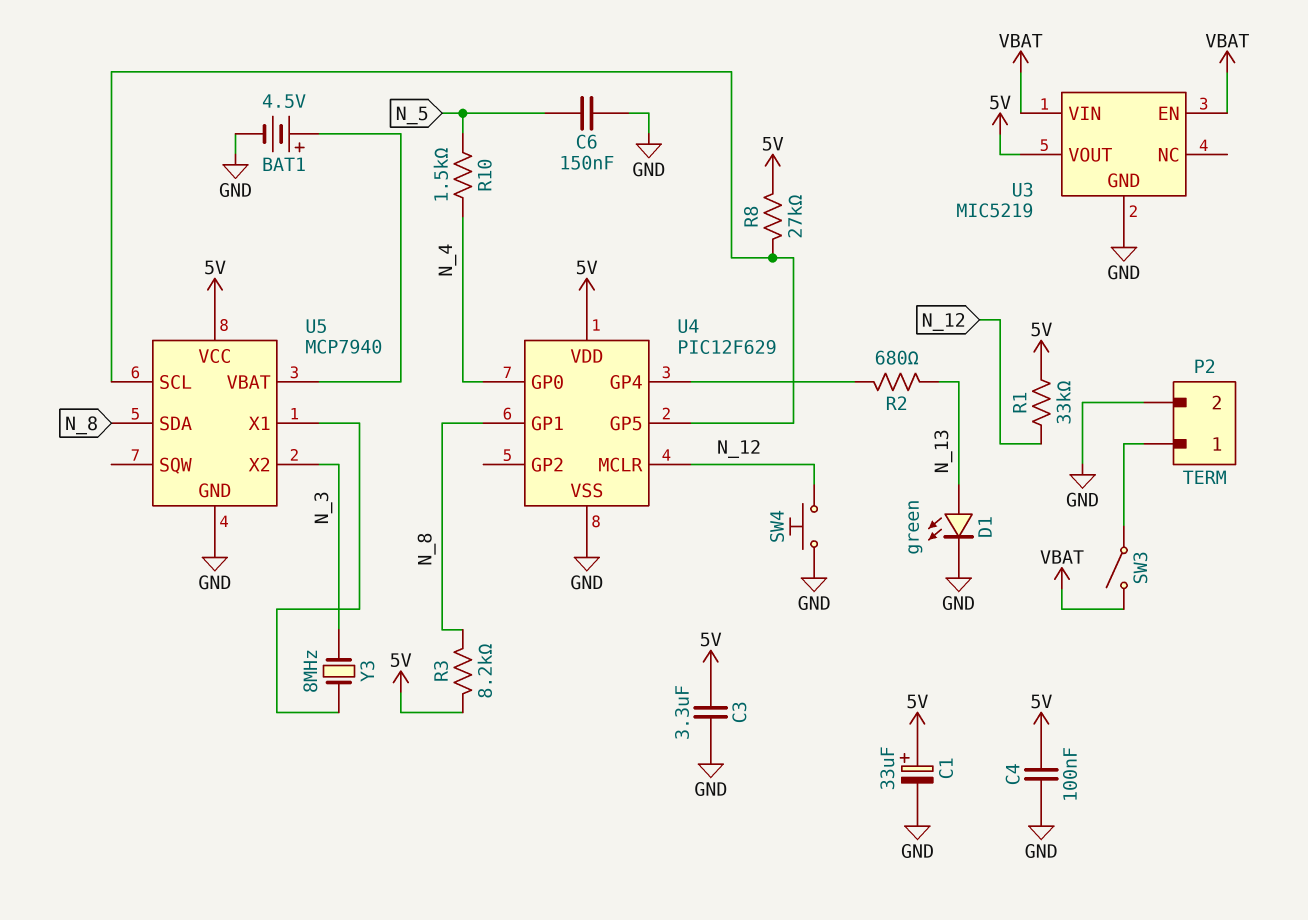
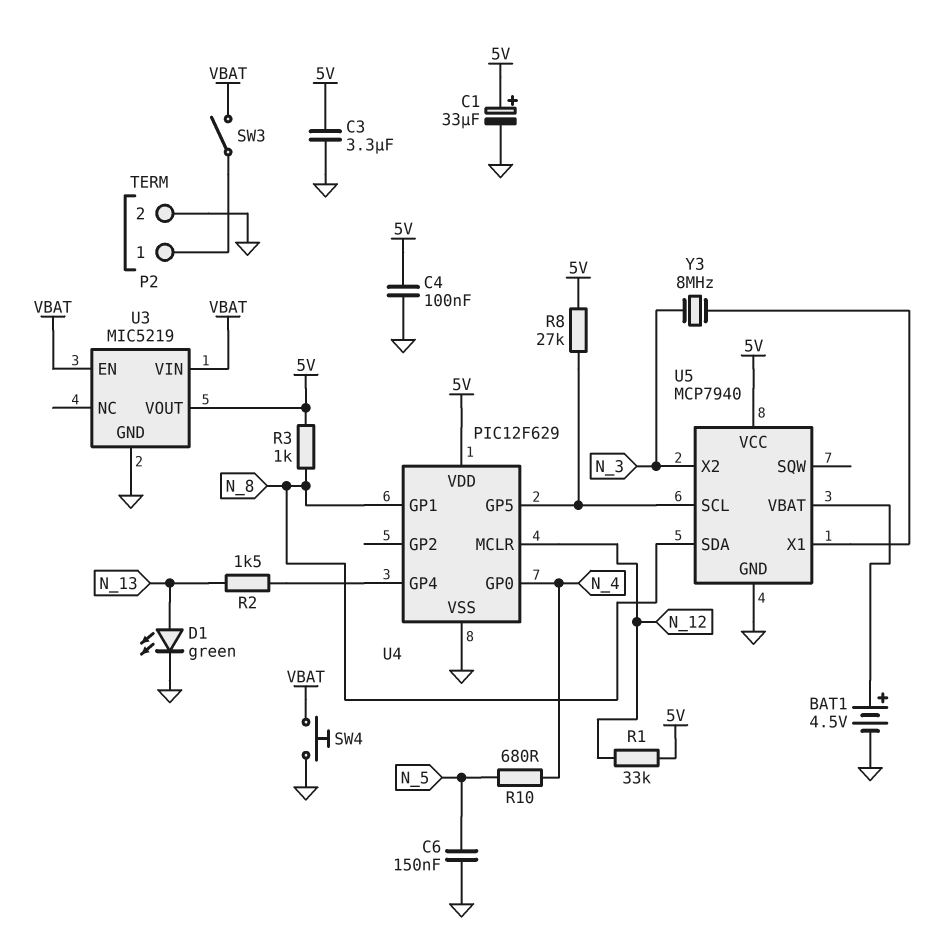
R2: 680 (N_13, U4/GP4) -> 1.5k (N_13, U4/GP4)
R3: 8.2k (5V, N_8) -> 1k (5V, N_8)
R10: 1.5k (N_4, N_5) -> 680 (N_4, N_5)
SW4: button (GND, N_12) -> button (GND, VBAT)

